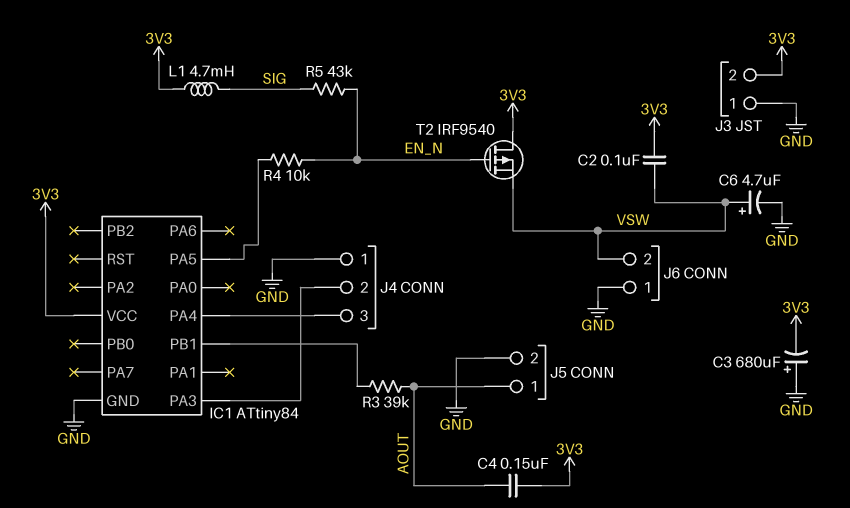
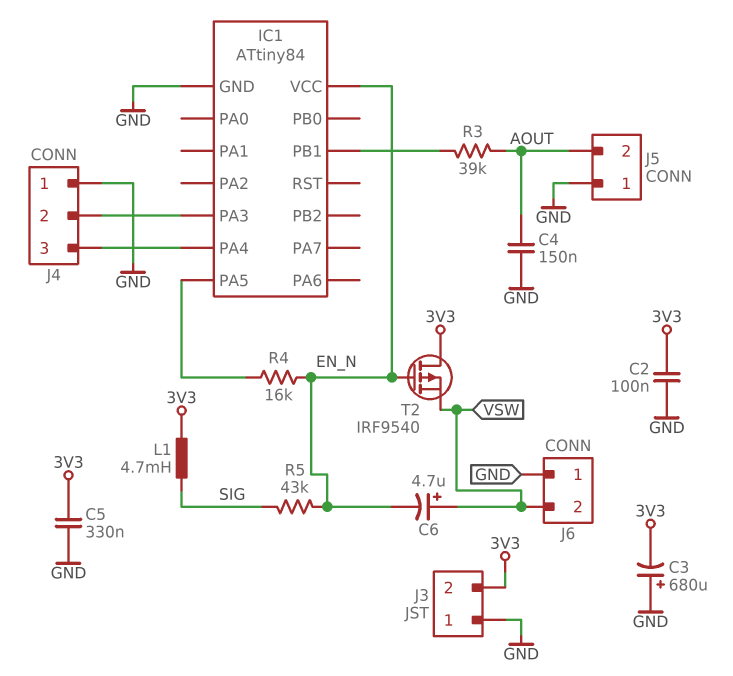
C2: 100nF (3V3, VSW) -> 100nF (3V3, GND)
C4: 150nF (3V3, AOUT) -> 150nF (AOUT, GND)
C5: none -> 330nF (3V3, GND)
C6: 4.7uF (plus VSW, minus GND) -> 4.7uF (plus VSW, minus EN_N)
IC1 pin VCC: 3V3 -> EN_N
J5 pin 1: AOUT -> GND
J5 pin 2: GND -> AOUT
R4: 10k (EN_N, IC1/PA5) -> 16k (EN_N, IC1/PA5)

